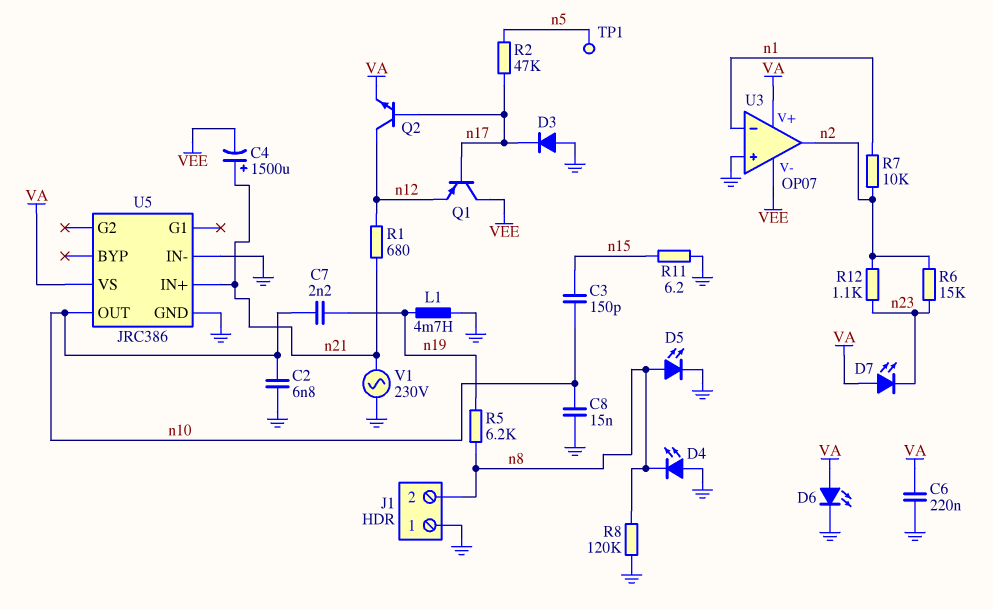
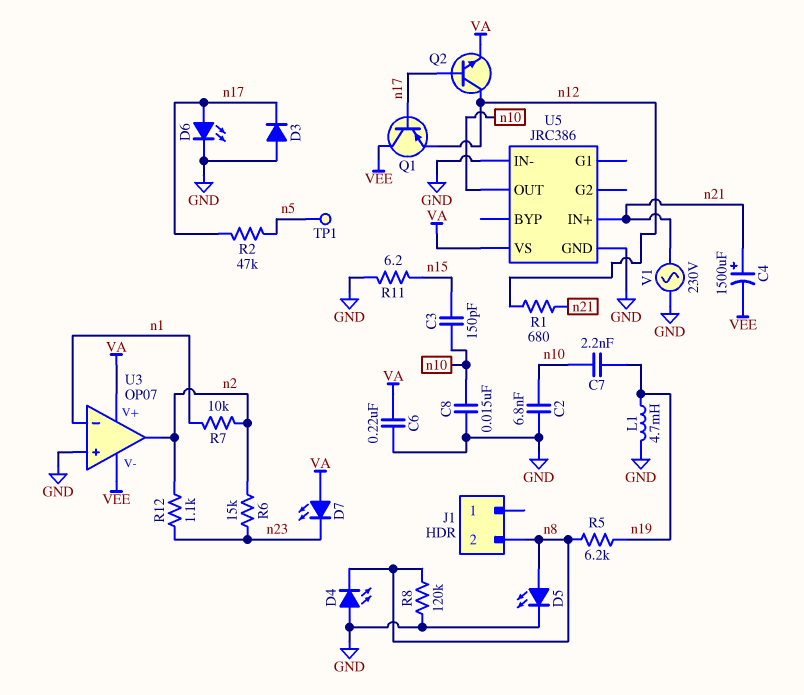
D6: LED (A VA, K GND) -> LED (A n17, K GND)
J1 pin 1: GND -> none

